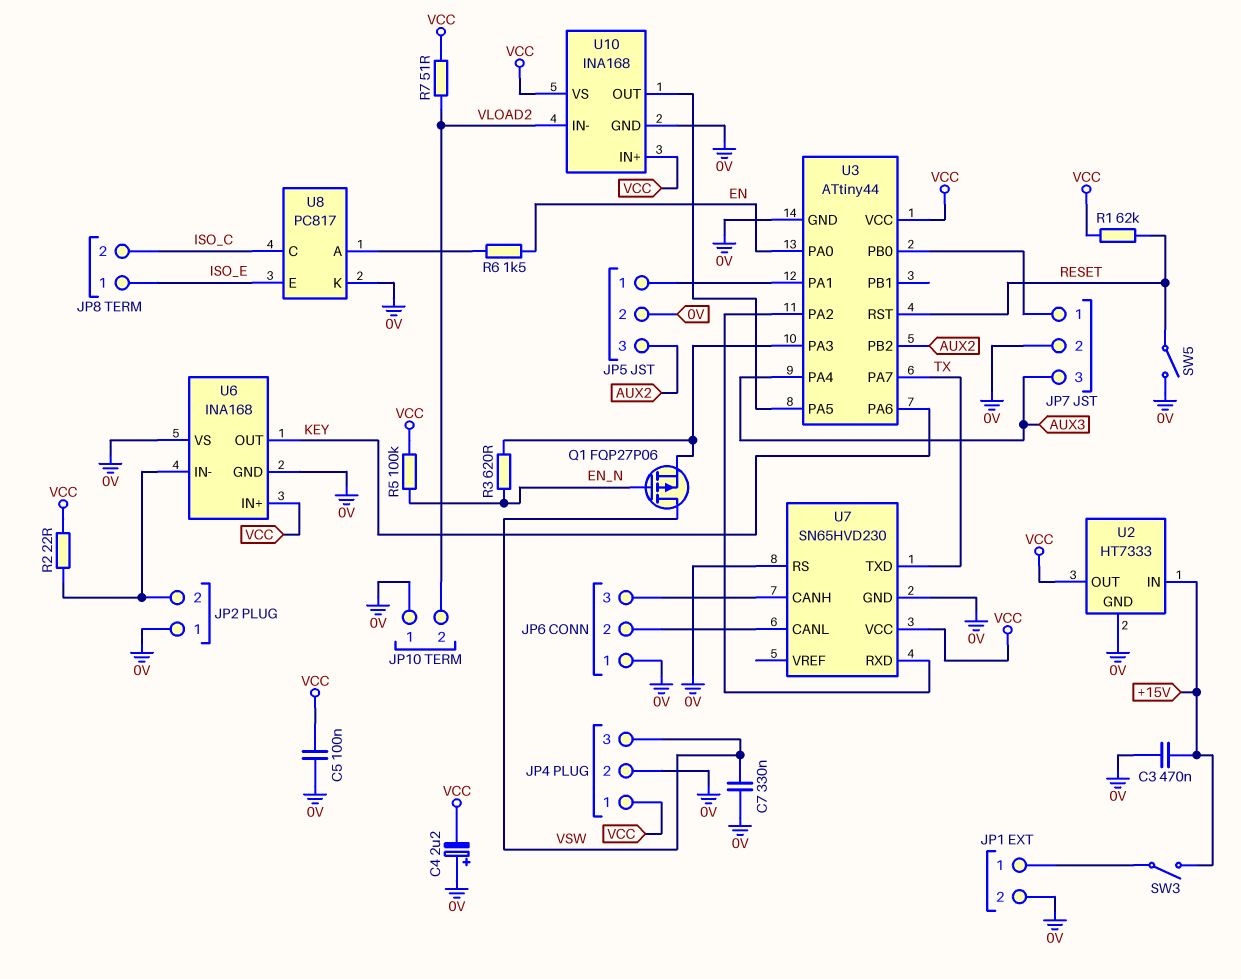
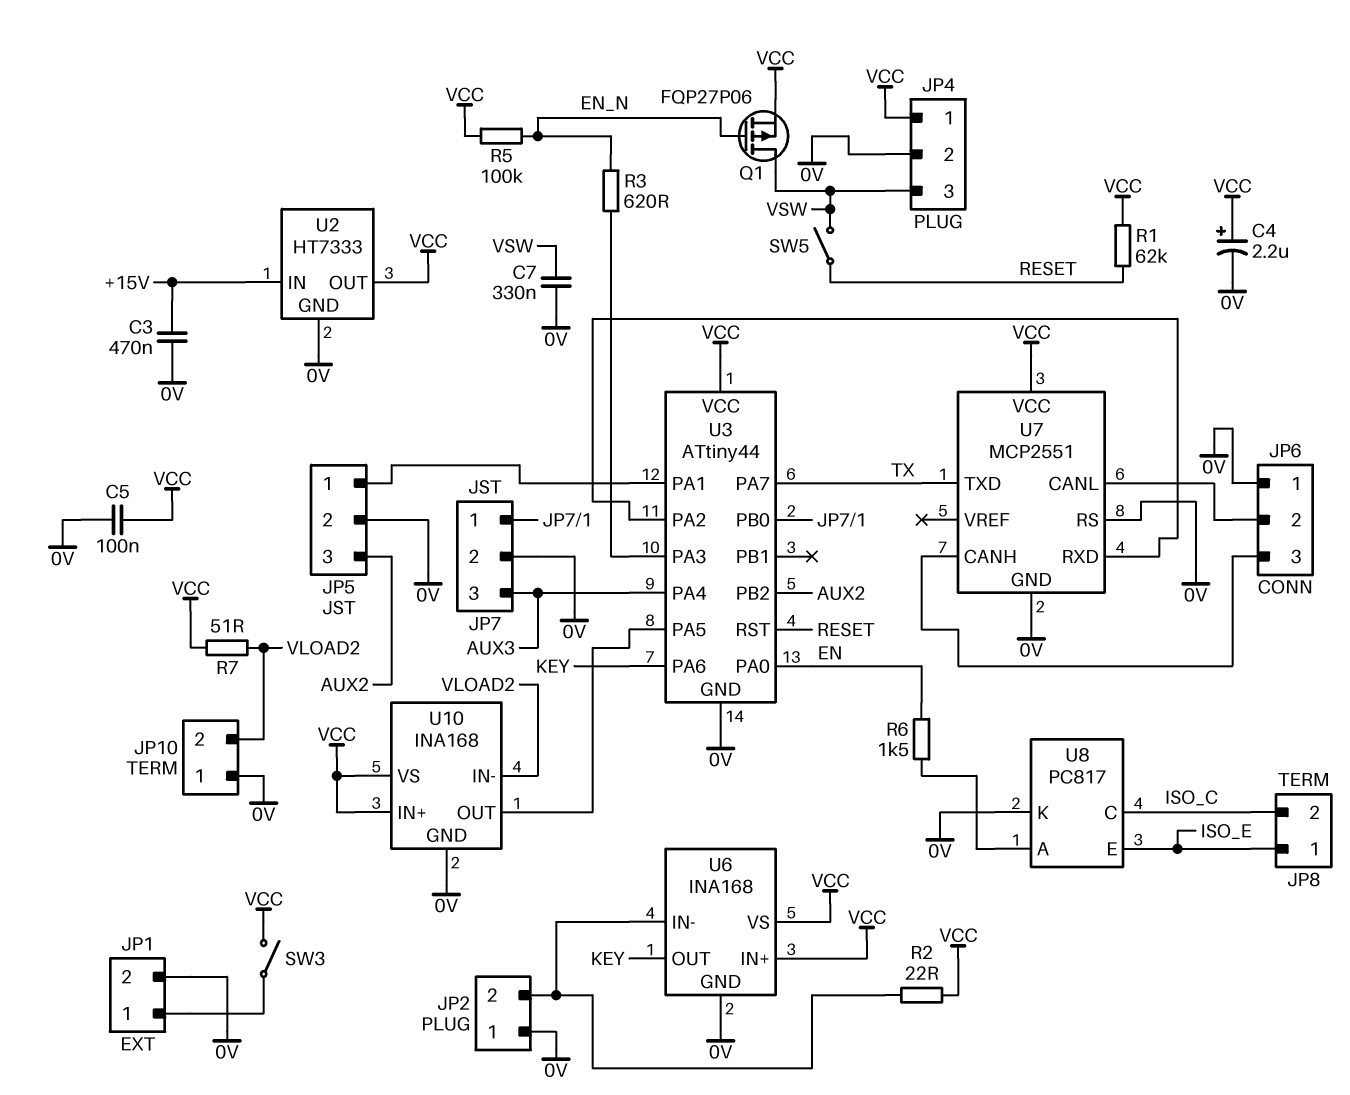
C4: 2.2uF (plus 0V, minus VCC) -> 2.2uF (plus VCC, minus 0V)
Q1: PMOS FQP27P06 (G EN_N, D VSW, S U3/PA3) -> PMOS FQP27P06 (G EN_N, D VSW, S VCC)
SW3: switch (+15V, JP1/1) -> switch (JP1/1, VCC)
SW5: switch (0V, RESET) -> switch (RESET, VSW)
U6 pin VS: 0V -> VCC
U7: SN65HVD230 -> MCP2551

